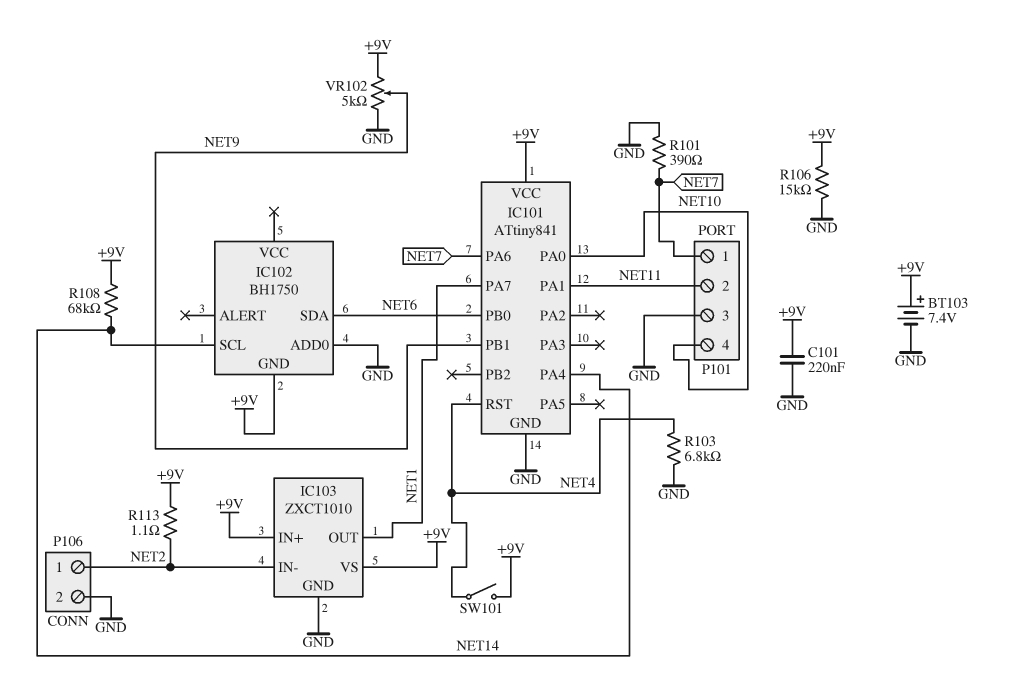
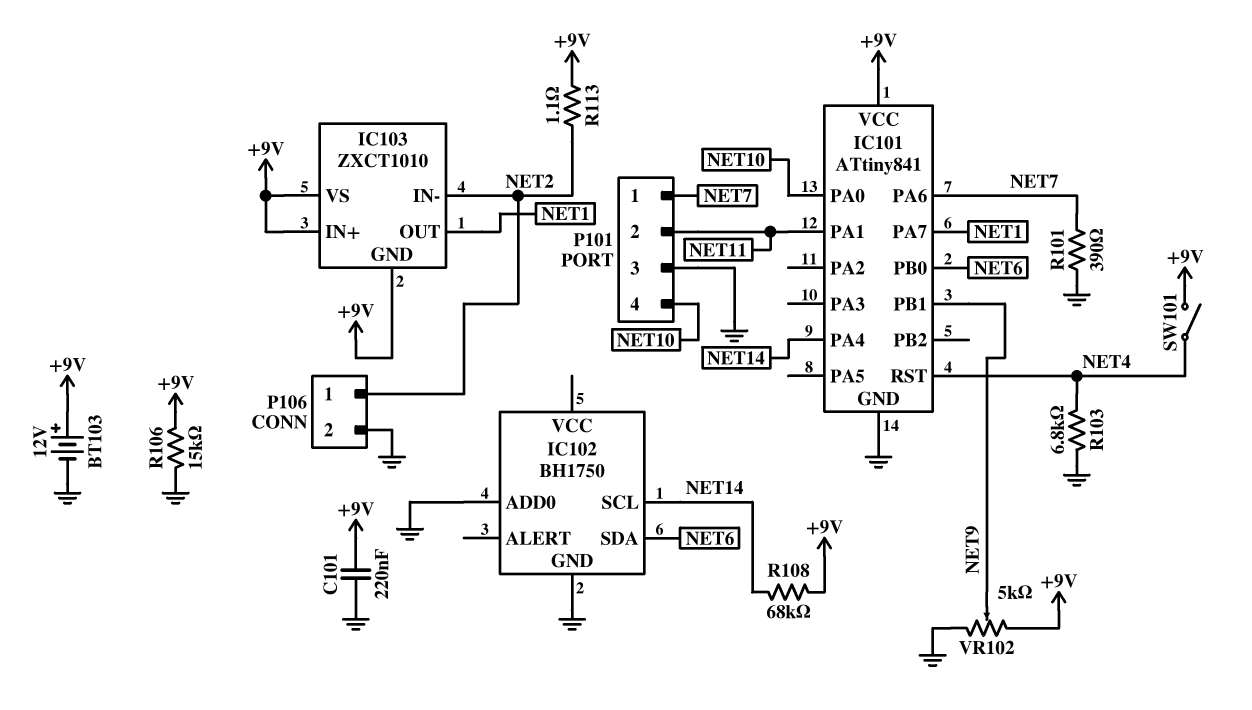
BT103: 7.4V (plus +9V, minus GND) -> 12V (plus +9V, minus GND)
IC102 pin GND: +9V -> GND
IC103 pin GND: GND -> +9V

